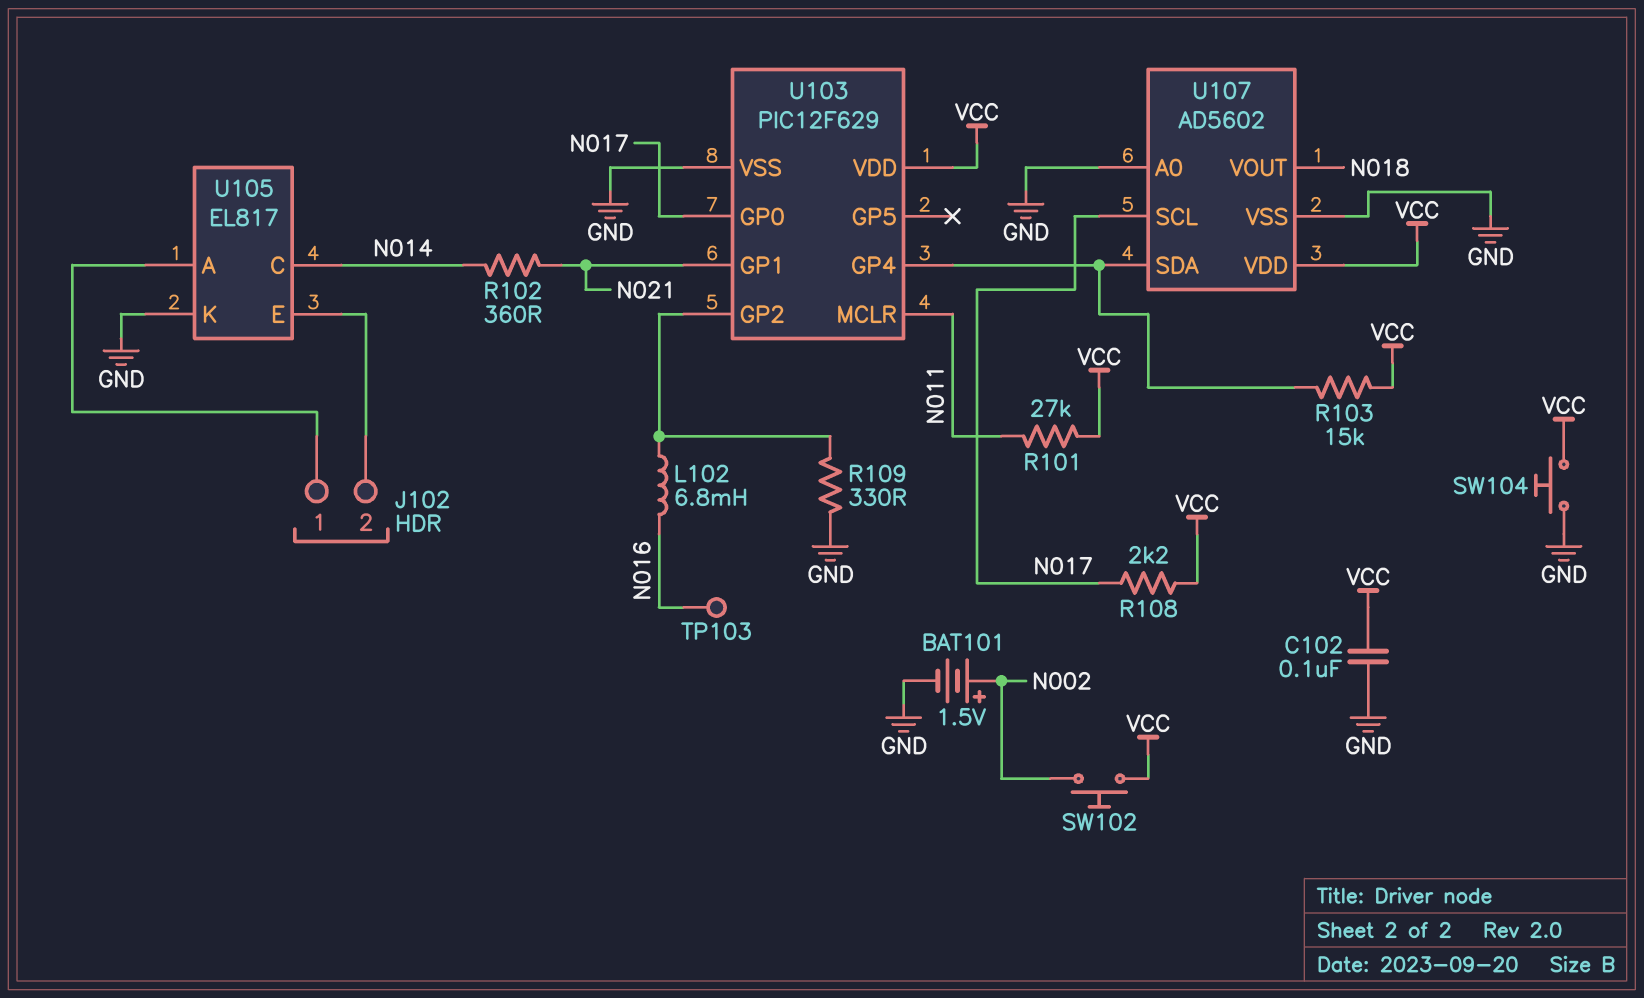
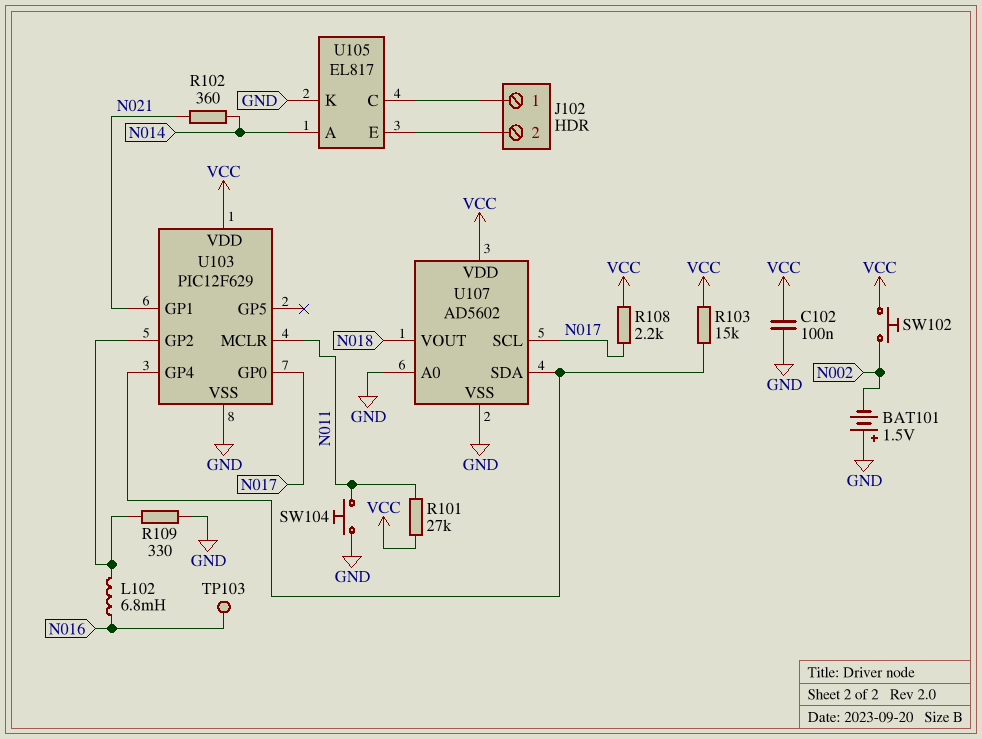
BAT101: 1.5V (plus N002, minus GND) -> 1.5V (plus GND, minus N002)
SW104: button (GND, VCC) -> button (GND, N011)
U105 pin A: J102/1 -> N014
U105 pin C: N014 -> J102/1

